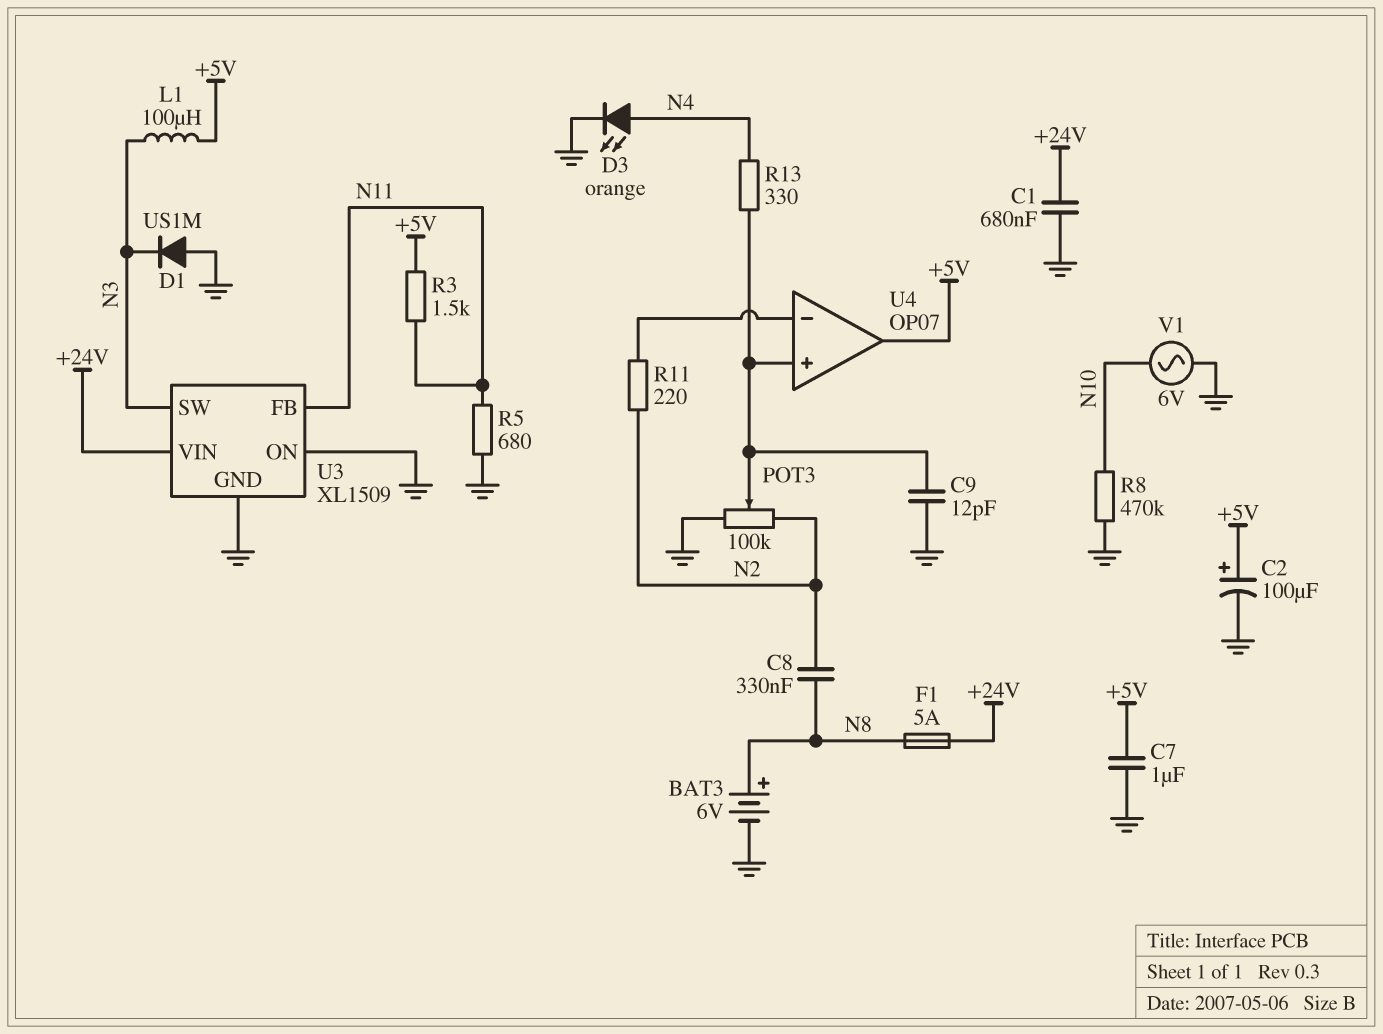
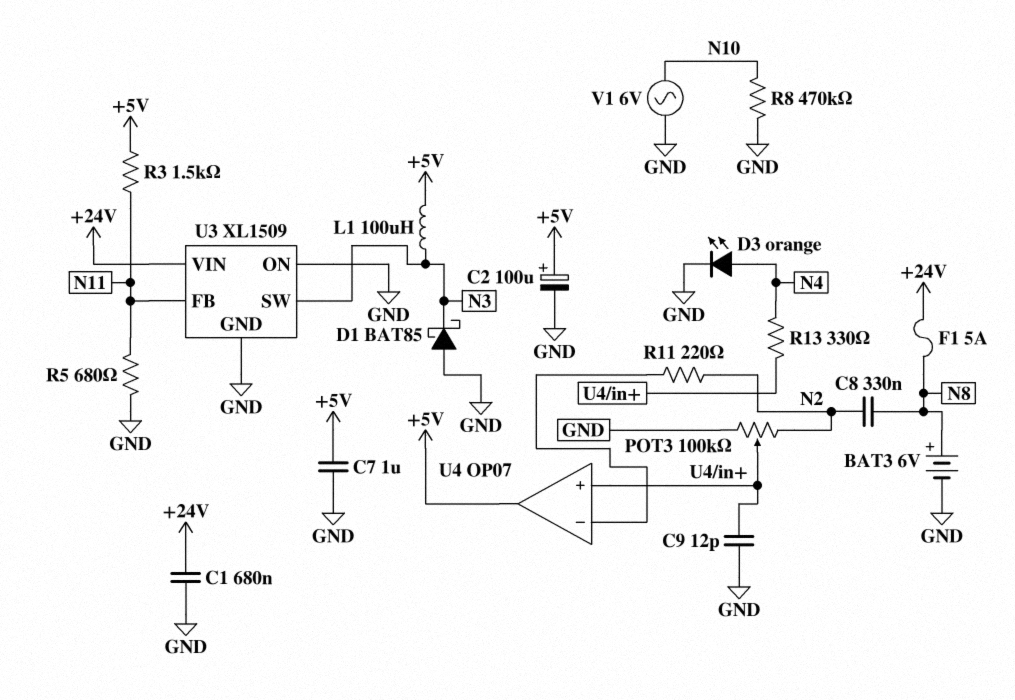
D1: diode US1M (A GND, K N3) -> schottky BAT85 (A GND, K N3)

